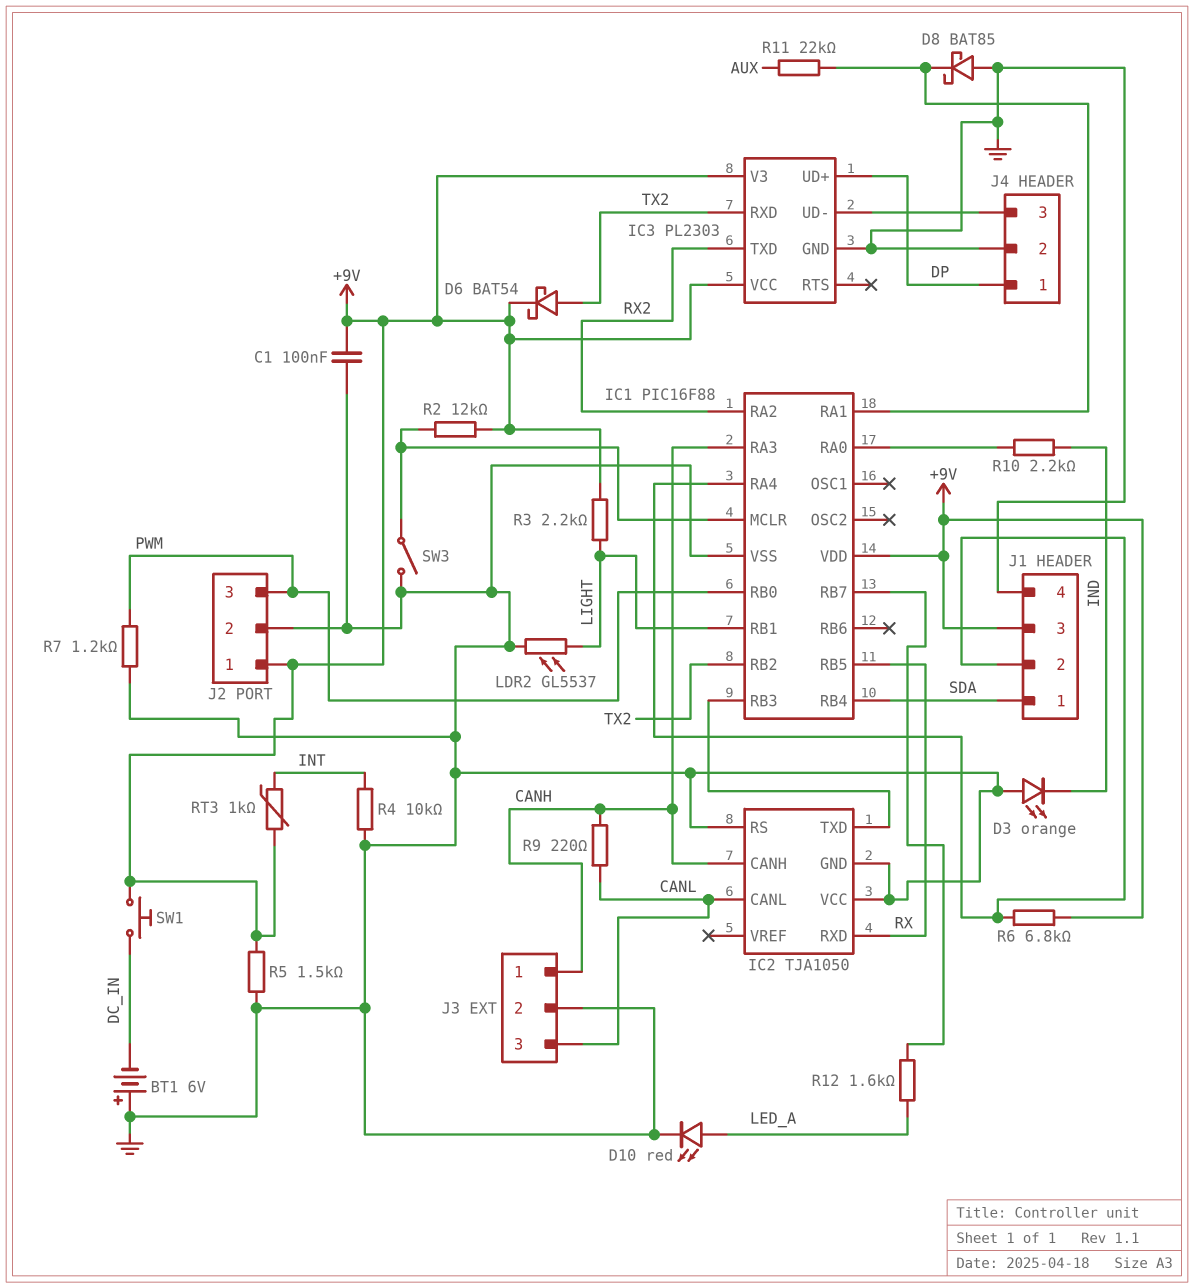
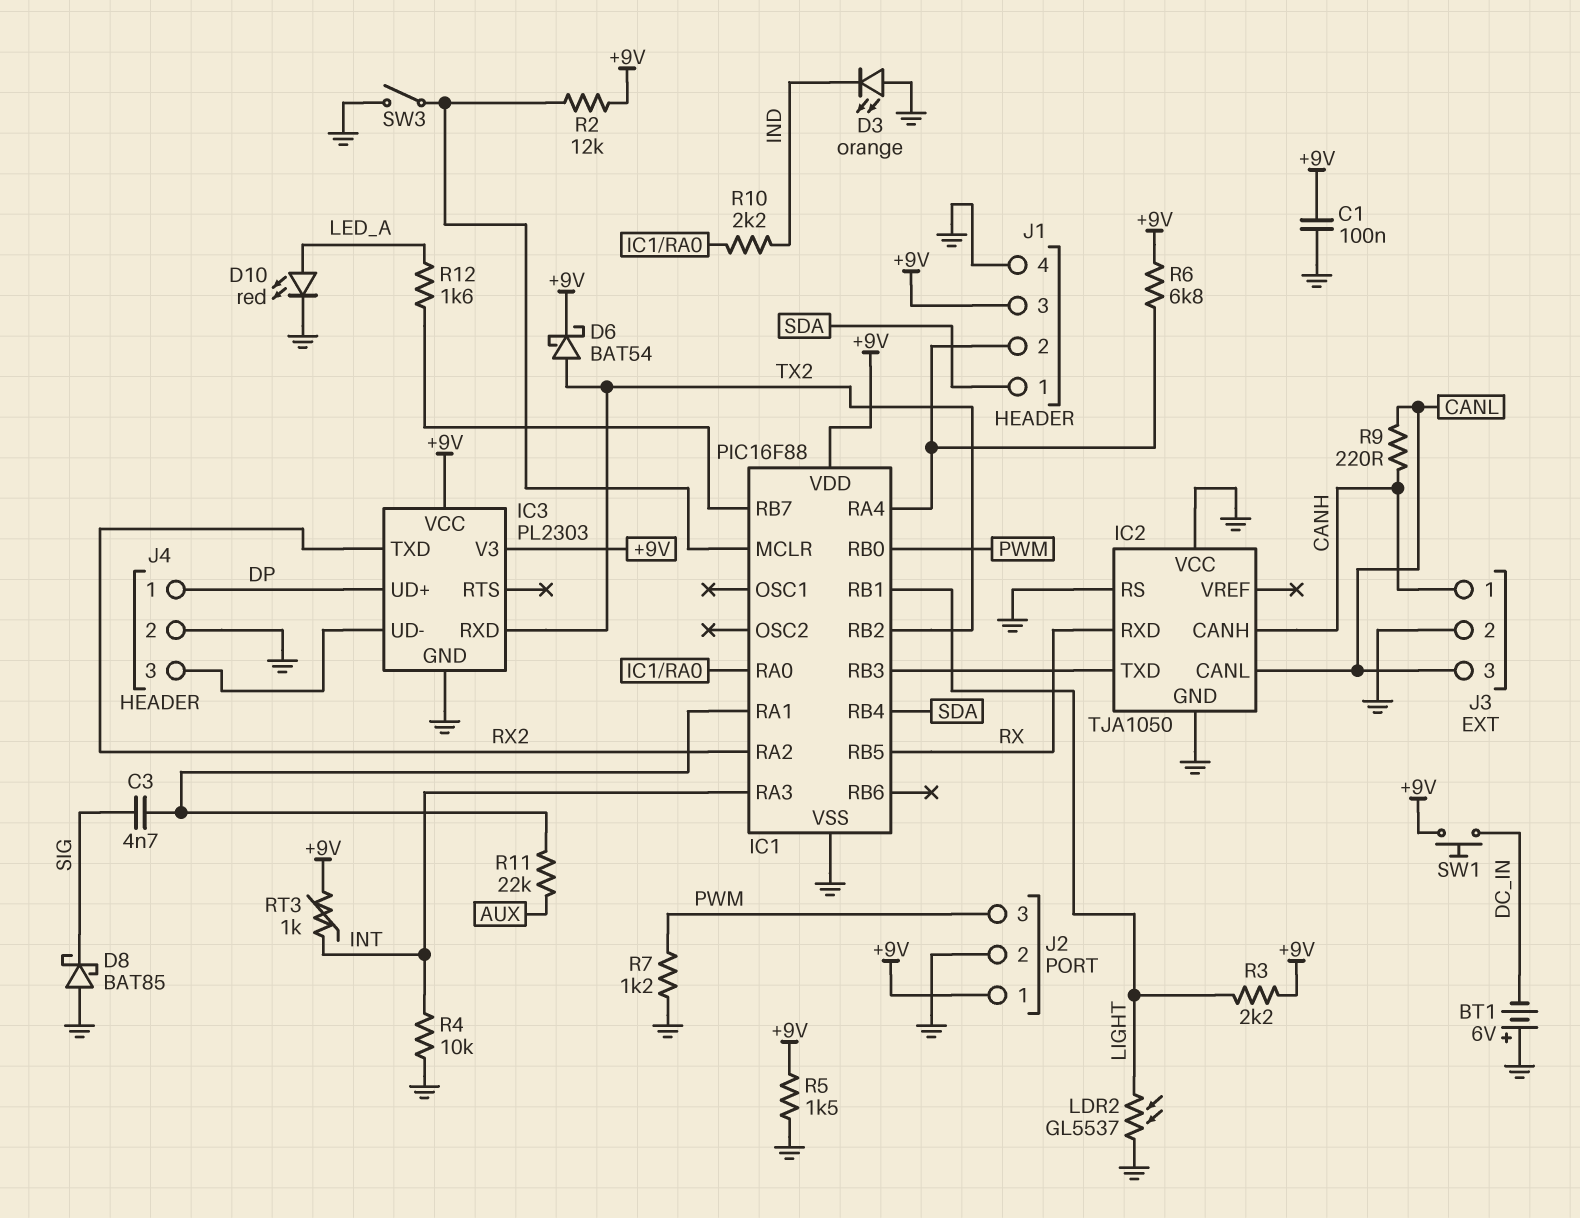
C3: none -> 4.7nF (IC1/RA1, SIG)
D8: schottky BAT85 (A GND, K IC1/RA1) -> schottky BAT85 (A GND, K SIG)
IC1 pin RA3: CANH -> INT

